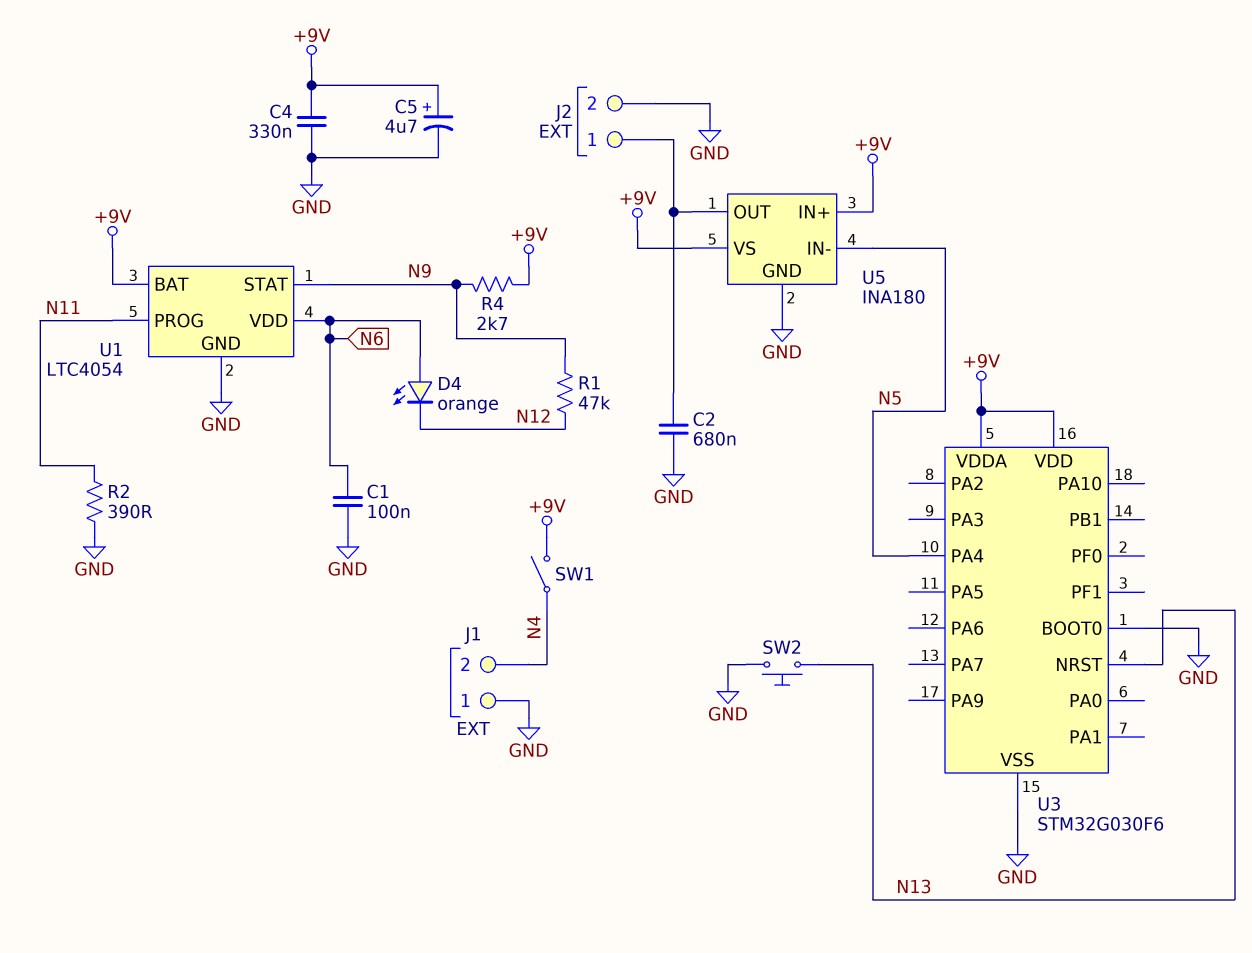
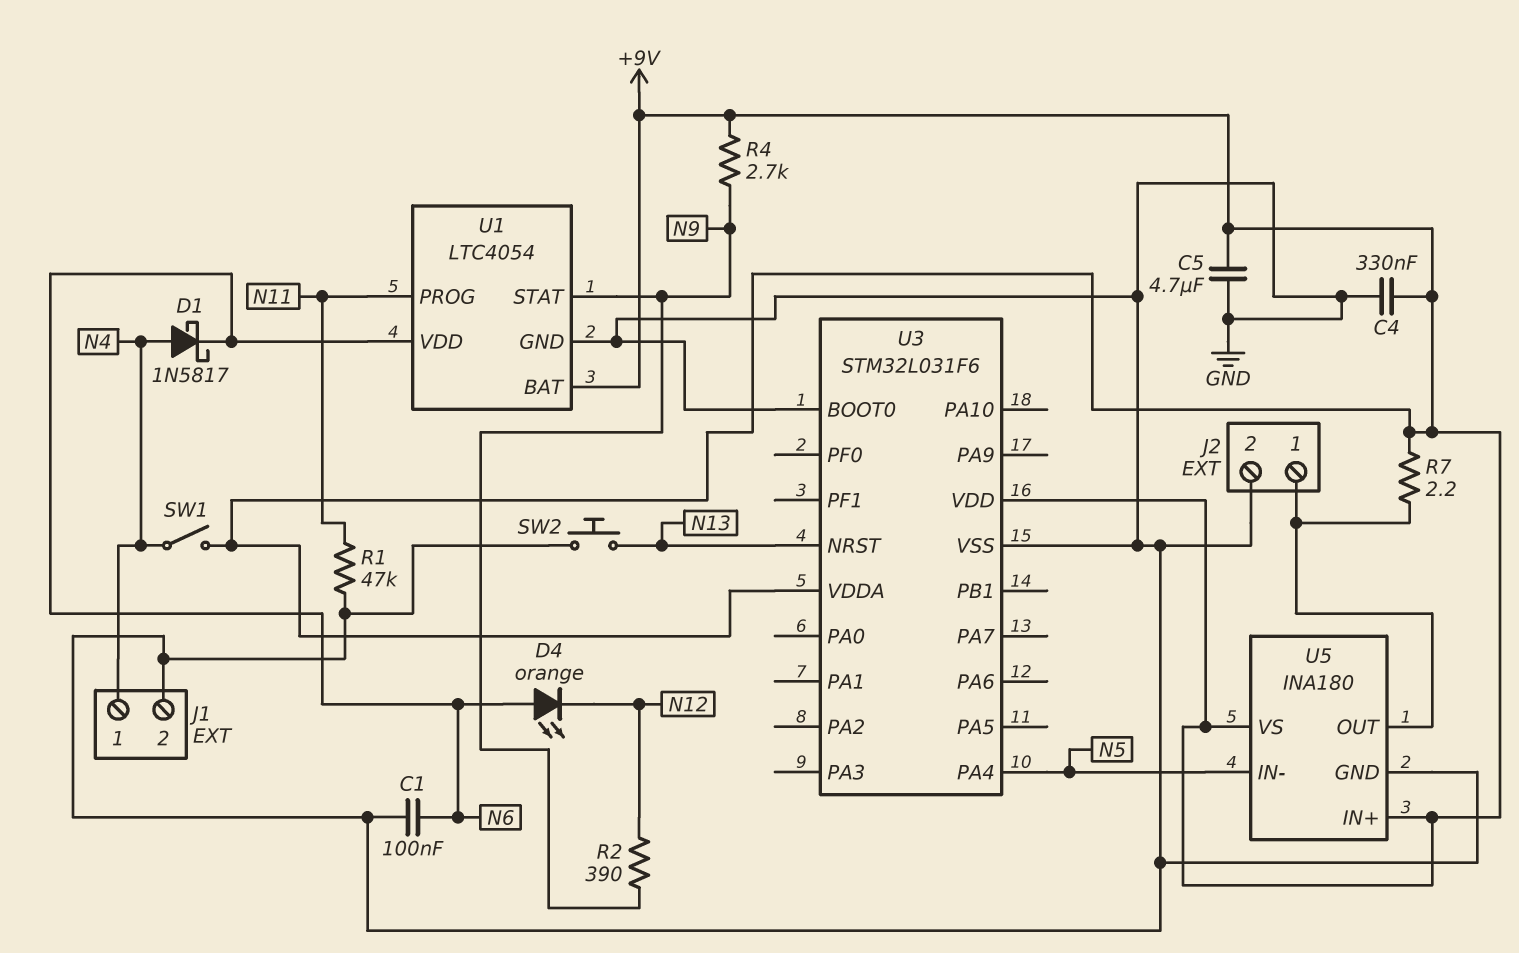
C2: 680nF (GND, J2/1) -> none
C5: 4.7uF (plus +9V, minus GND) -> 4.7uF (+9V, GND)
D1: none -> schottky 1N5817 (A N4, K N6)
J1 pin 1: GND -> N4
J1 pin 2: N4 -> GND
R1: 47k (N9, N12) -> 47k (GND, N11)
R2: 390 (GND, N11) -> 390 (N9, N12)
R7: none -> 2.2 (+9V, J2/1)
U3: STM32G030F6 -> STM32L031F6

